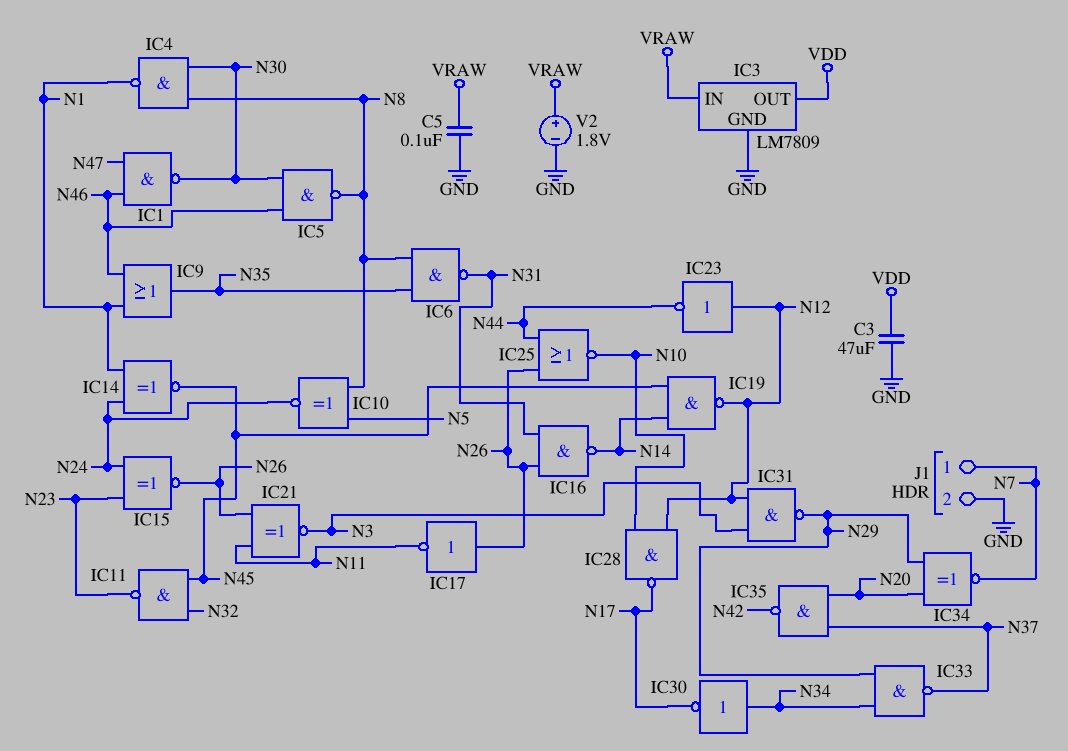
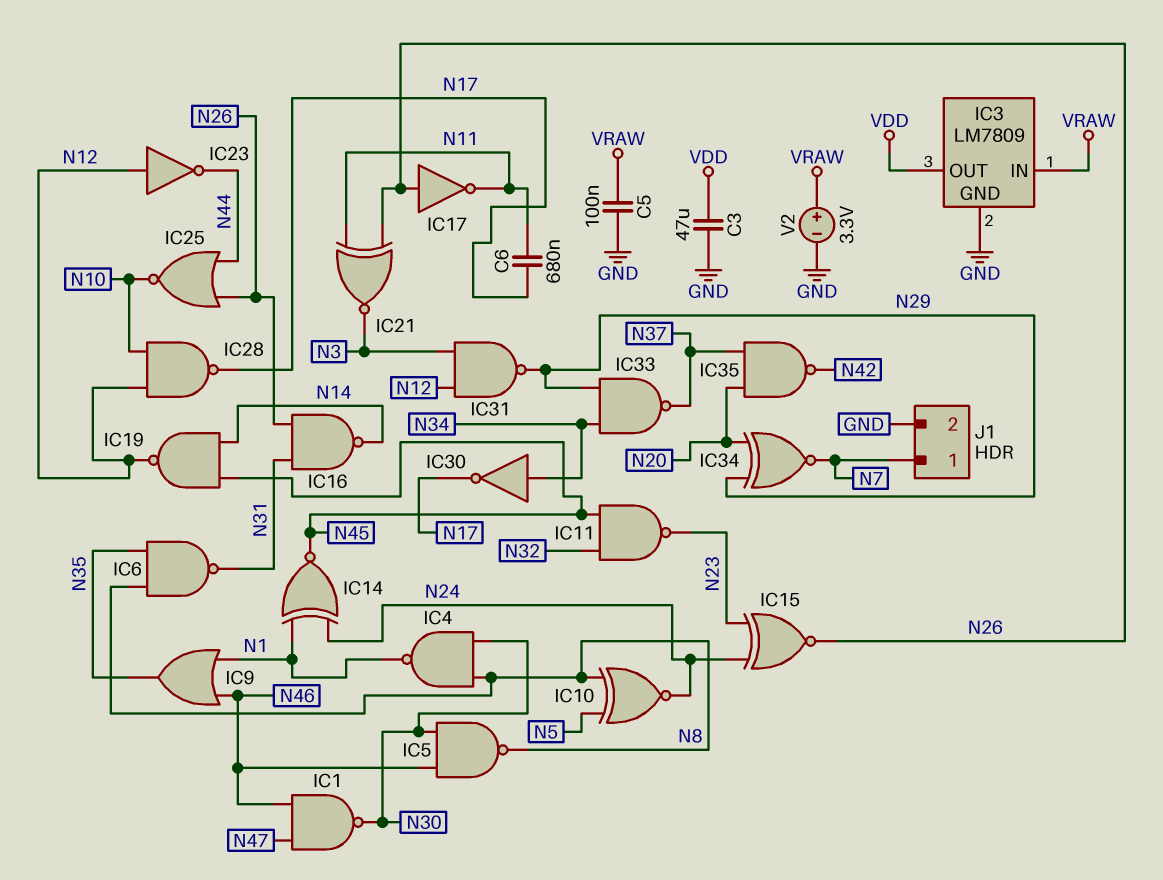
C6: none -> 680nF (N11, N17)
V2: 1.8V (plus VRAW, minus GND) -> 3.3V (plus VRAW, minus GND)

